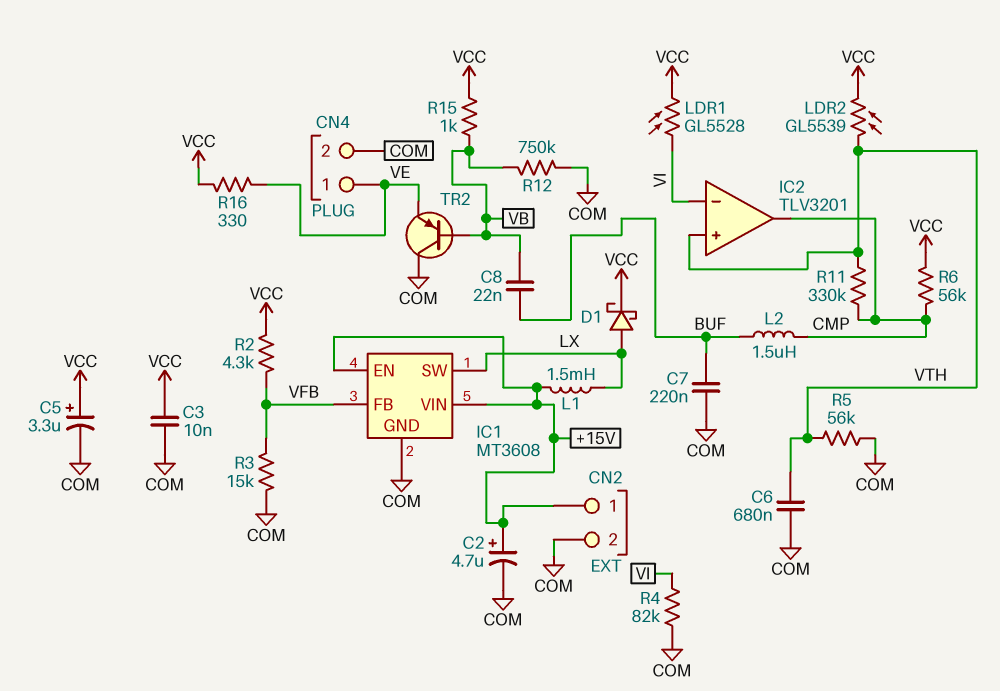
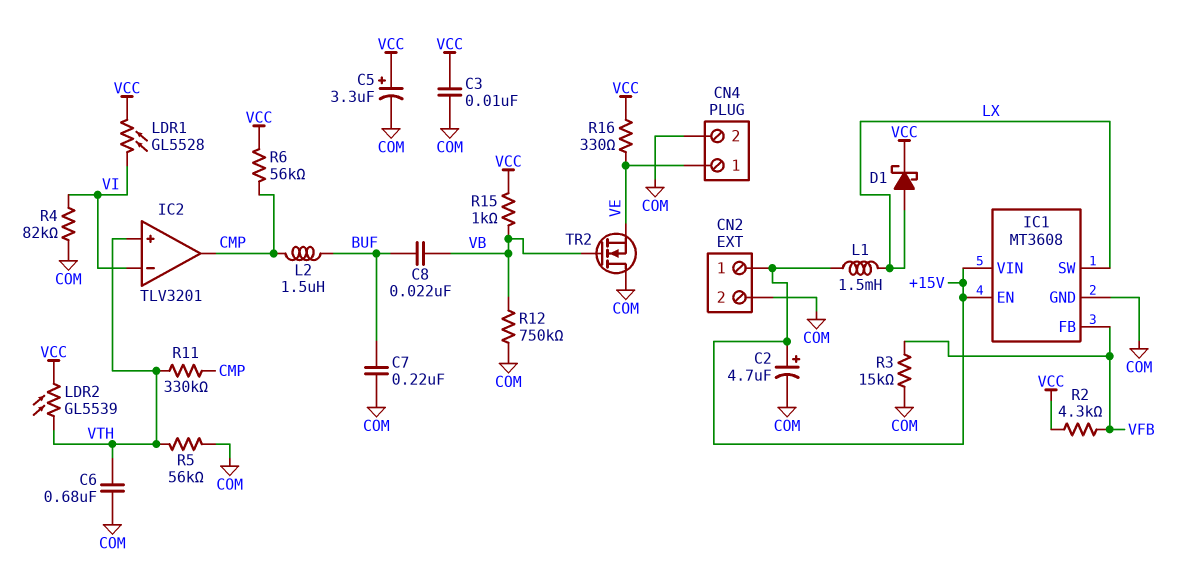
TR2: PNP (B VB, C COM, E VE) -> NMOS (G VB, D COM, S VE)

